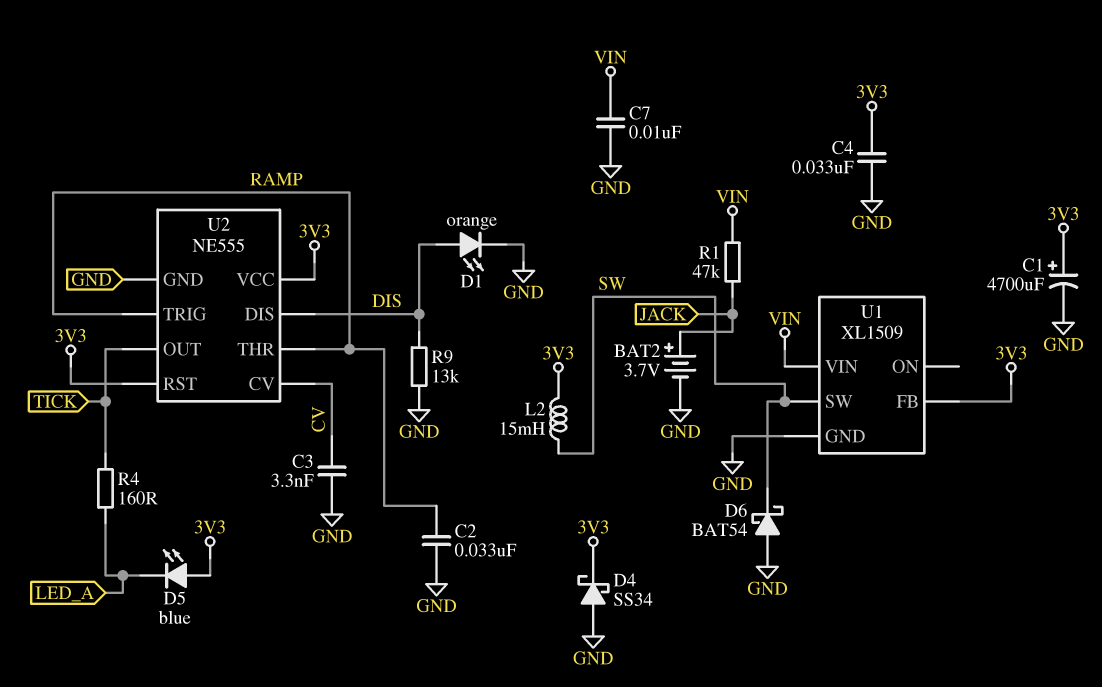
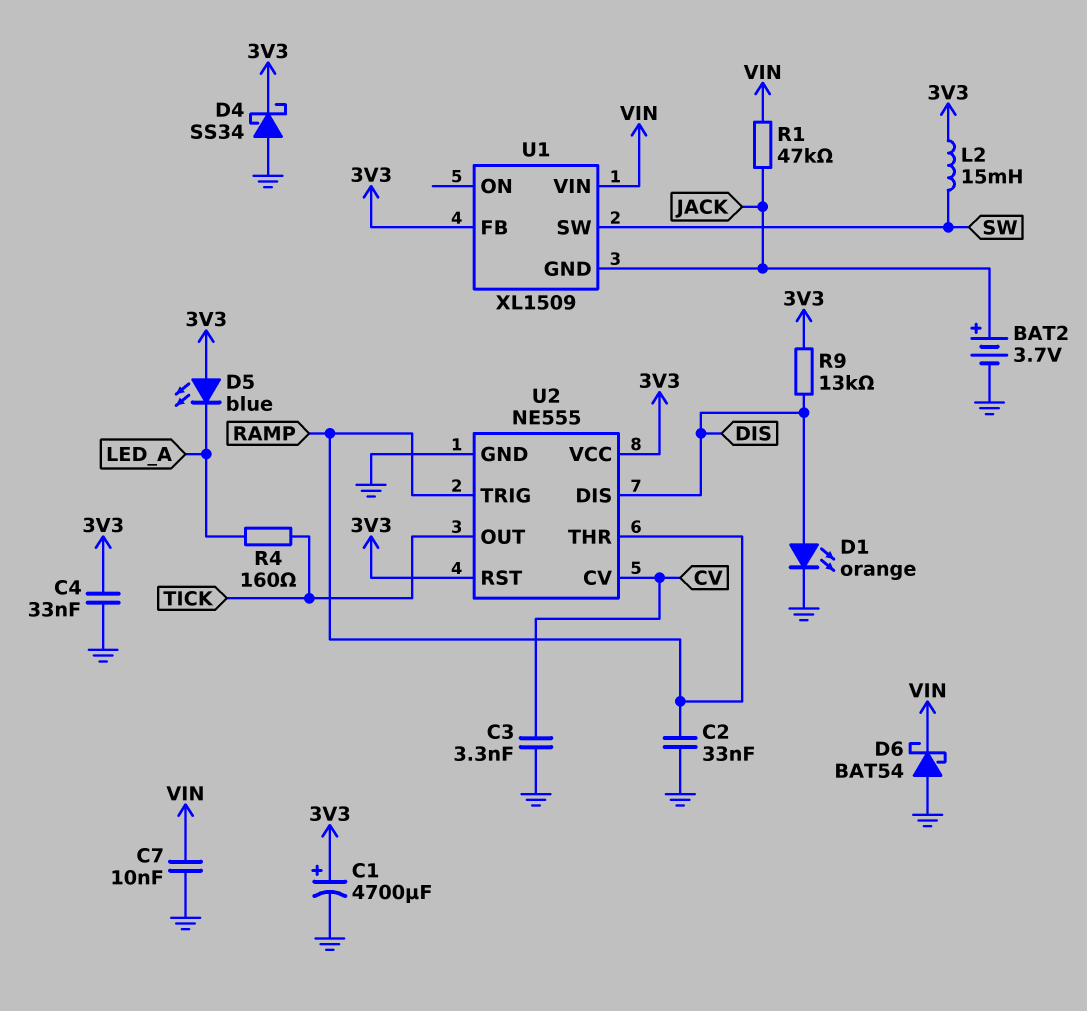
D6: schottky BAT54 (A GND, K SW) -> schottky BAT54 (A GND, K VIN)
R9: 13k (DIS, GND) -> 13k (3V3, DIS)
U1 pin GND: GND -> JACK

